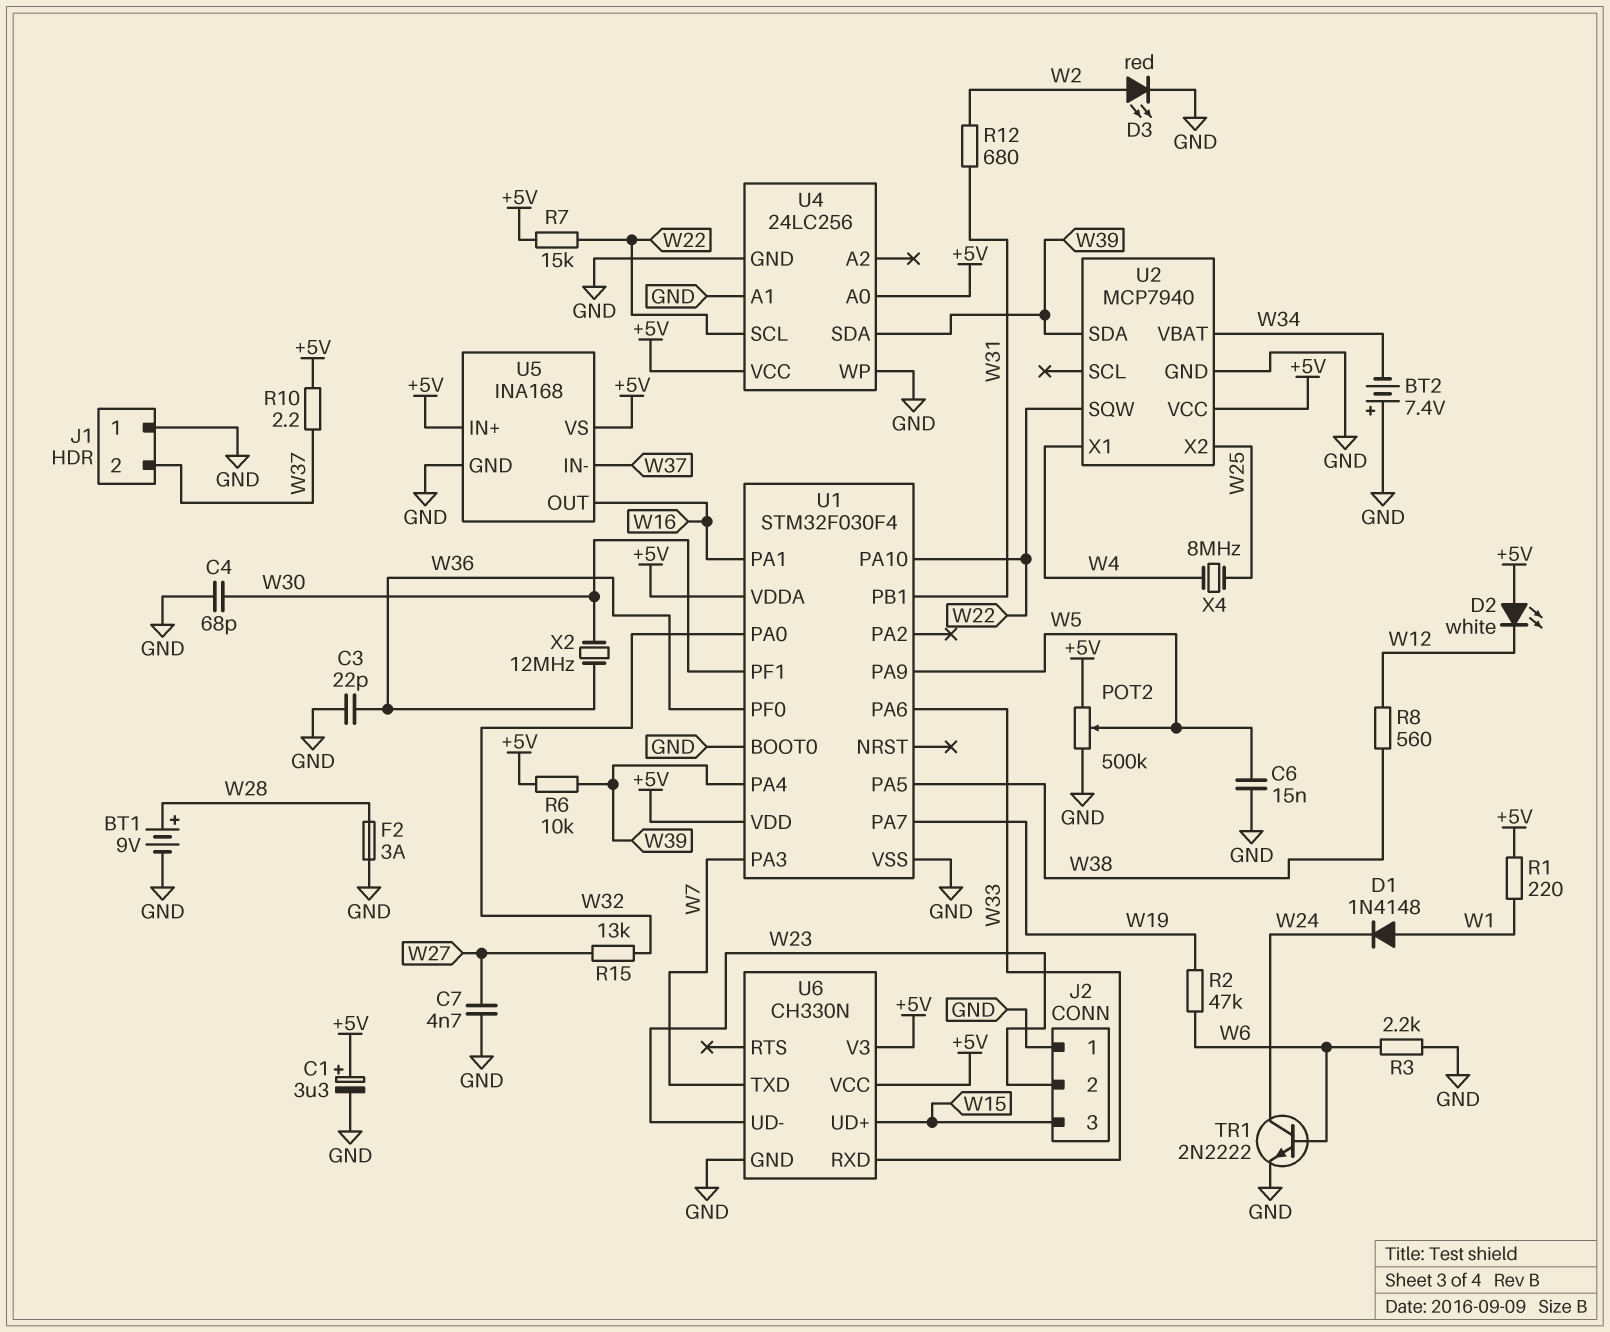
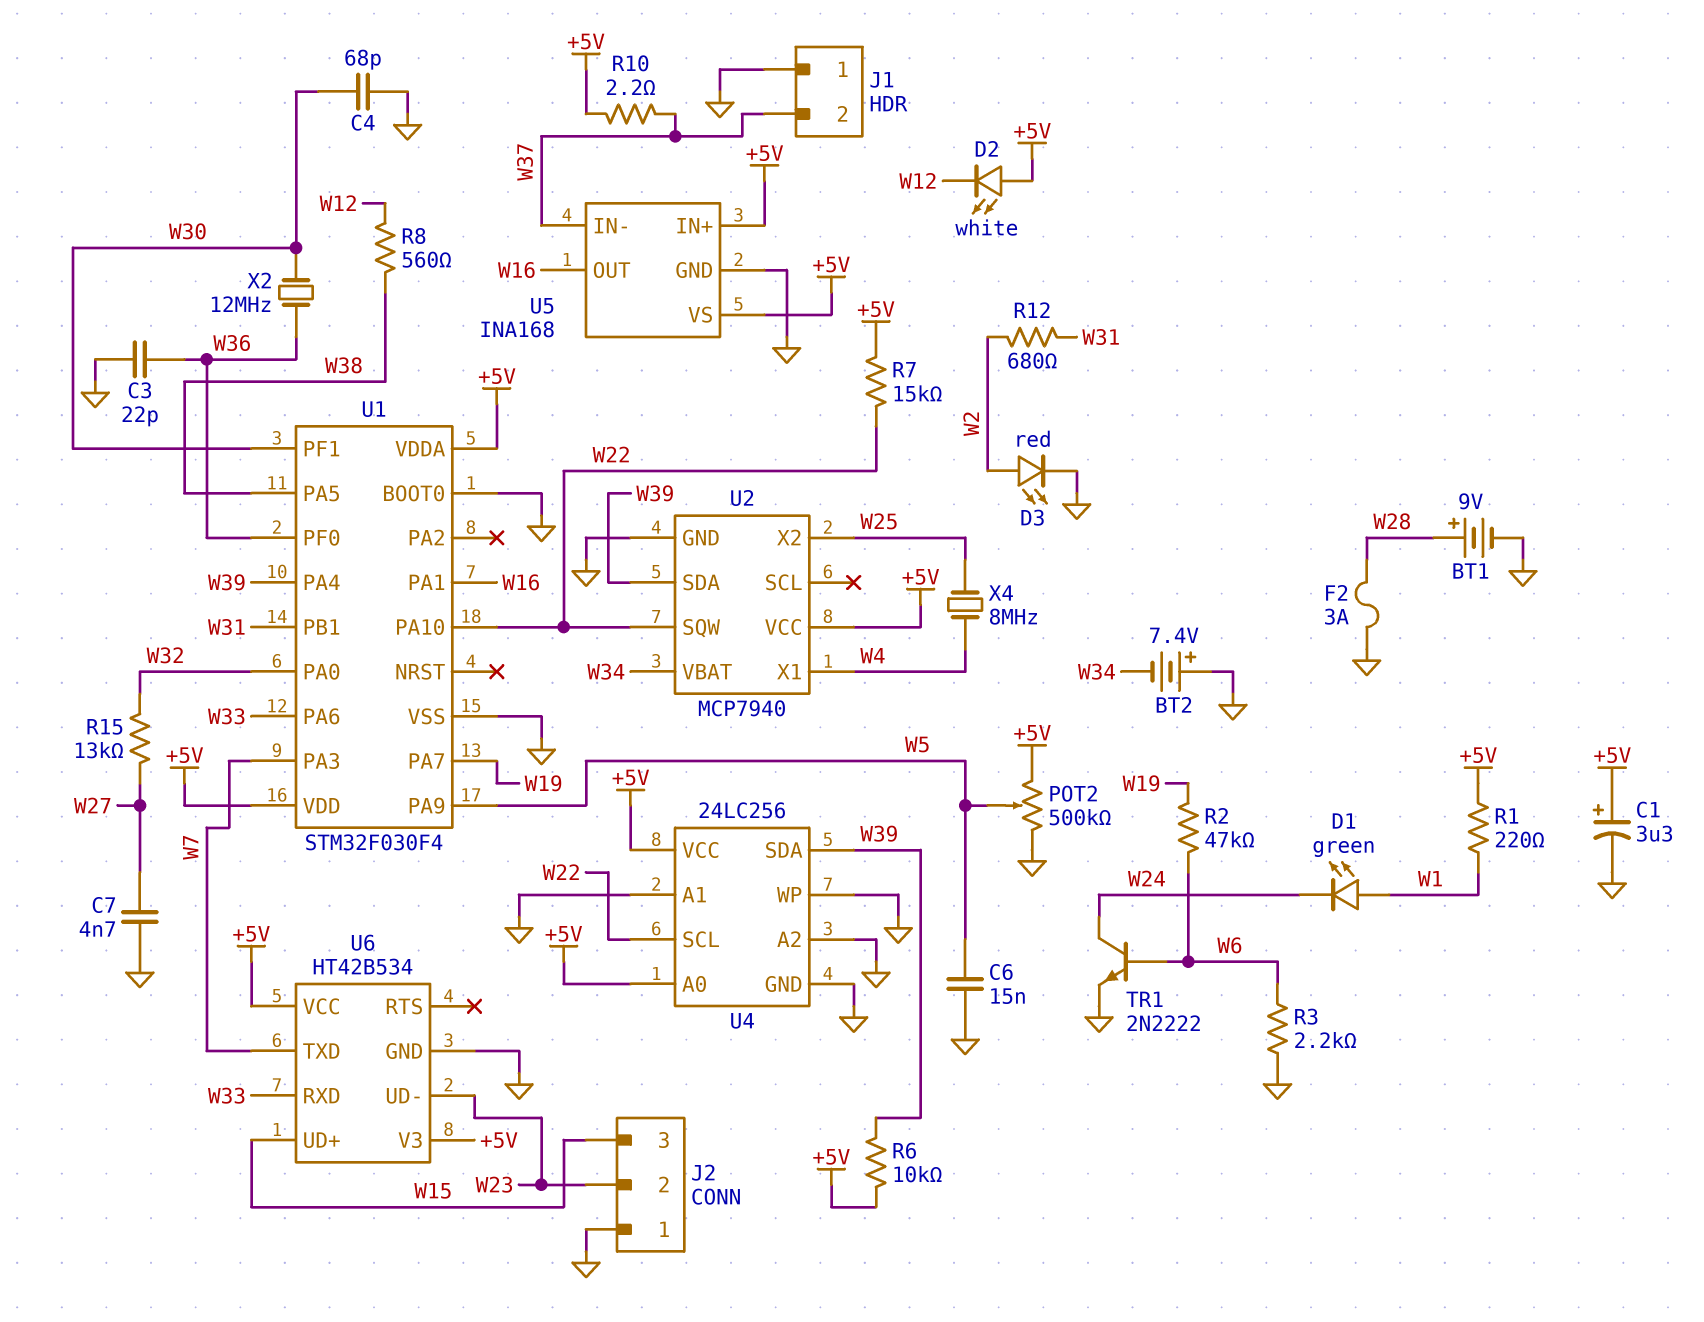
D1: diode 1N4148 (A W1, K W24) -> LED green (A W1, K W24)
U4 pin A2: none -> GND
U6: CH330N -> HT42B534

